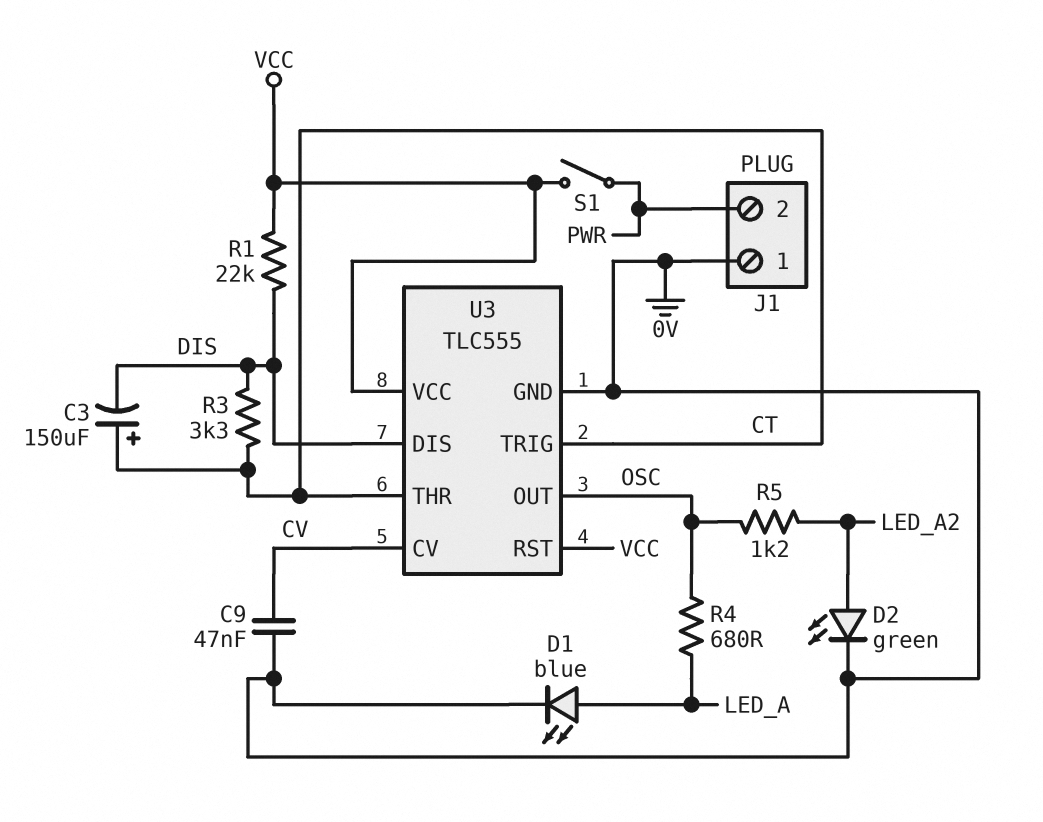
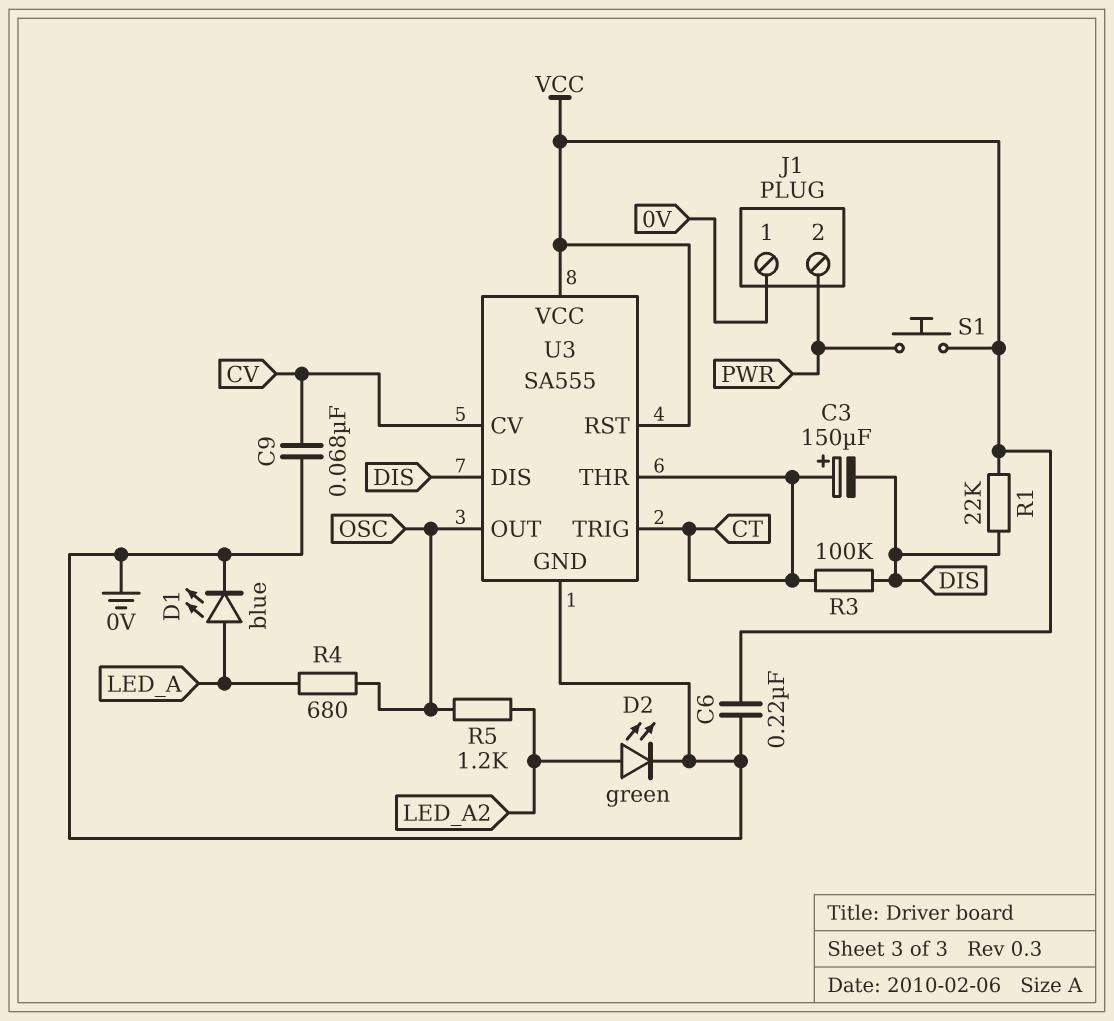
C6: none -> 220nF (0V, VCC)
C9: 47nF (0V, CV) -> 68nF (0V, CV)
R3: 3.3k (CT, DIS) -> 100k (CT, DIS)
S1: switch (PWR, VCC) -> button (PWR, VCC)
U3: TLC555 -> SA555

